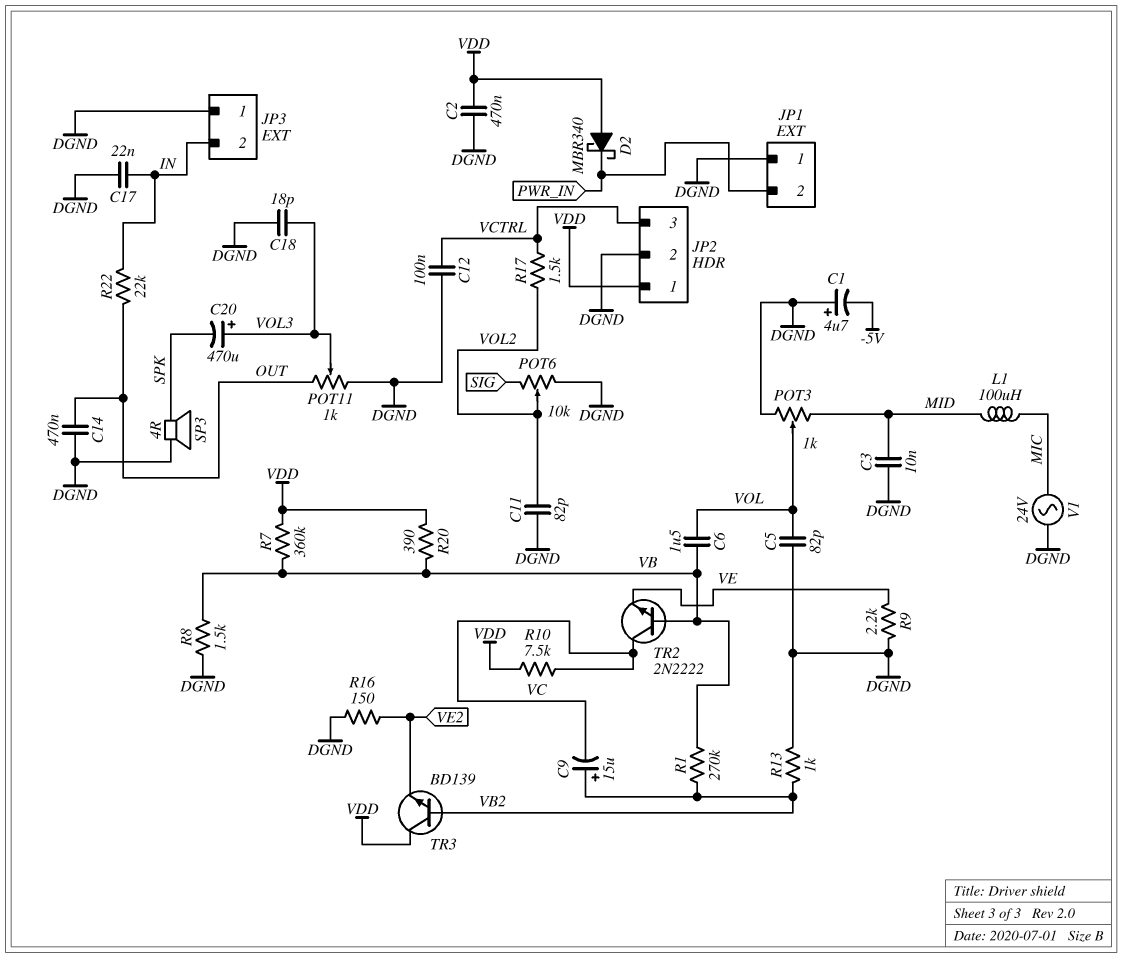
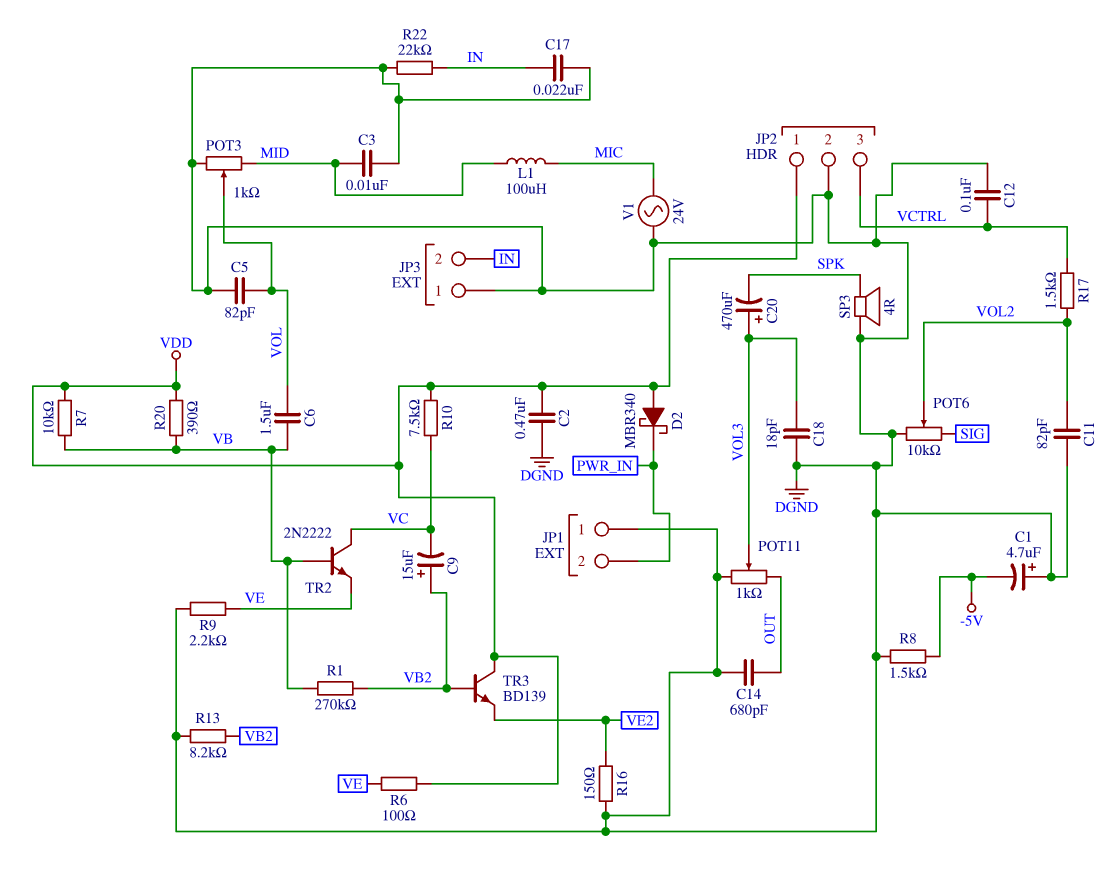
C14: 470nF (DGND, OUT) -> 680pF (DGND, OUT)
R6: none -> 100 (VDD, VE)
R7: 360k (VB, VDD) -> 10k (VB, VDD)
R8: 1.5k (DGND, VB) -> 1.5k (-5V, DGND)
R13: 1k (DGND, VB2) -> 8.2k (DGND, VB2)
R22: 22k (IN, OUT) -> 22k (DGND, IN)

